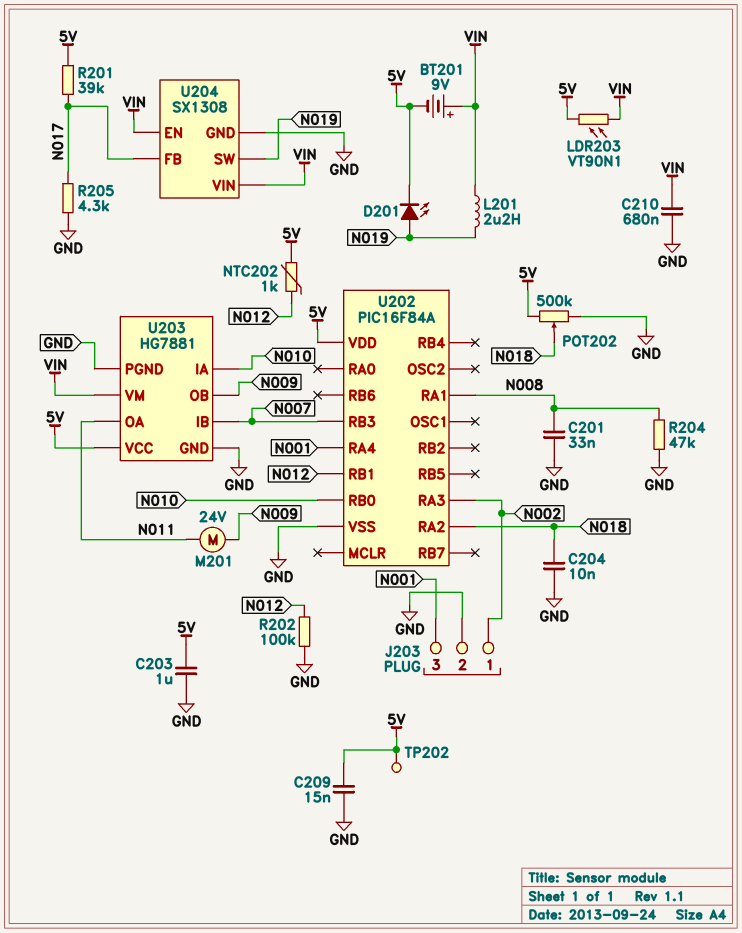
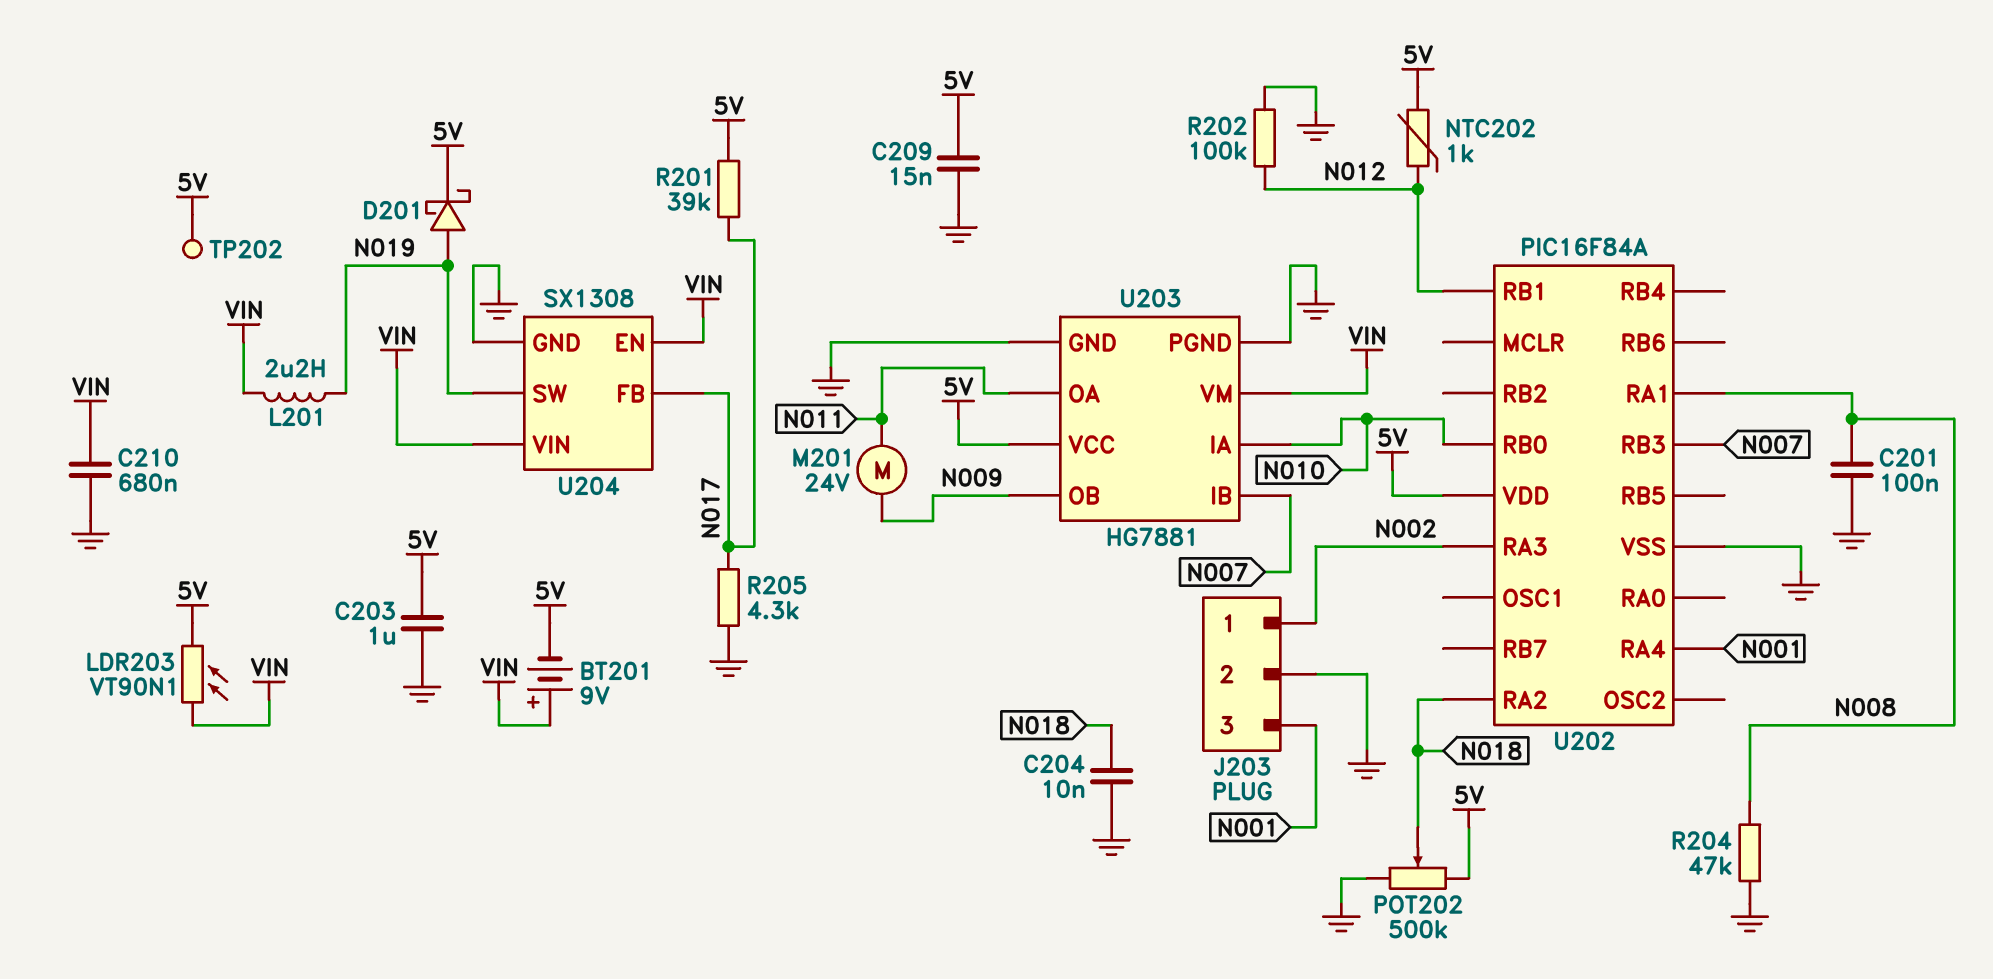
C201: 33nF (GND, N008) -> 100nF (GND, N008)
D201: LED (A N019, K 5V) -> schottky (A N019, K 5V)

